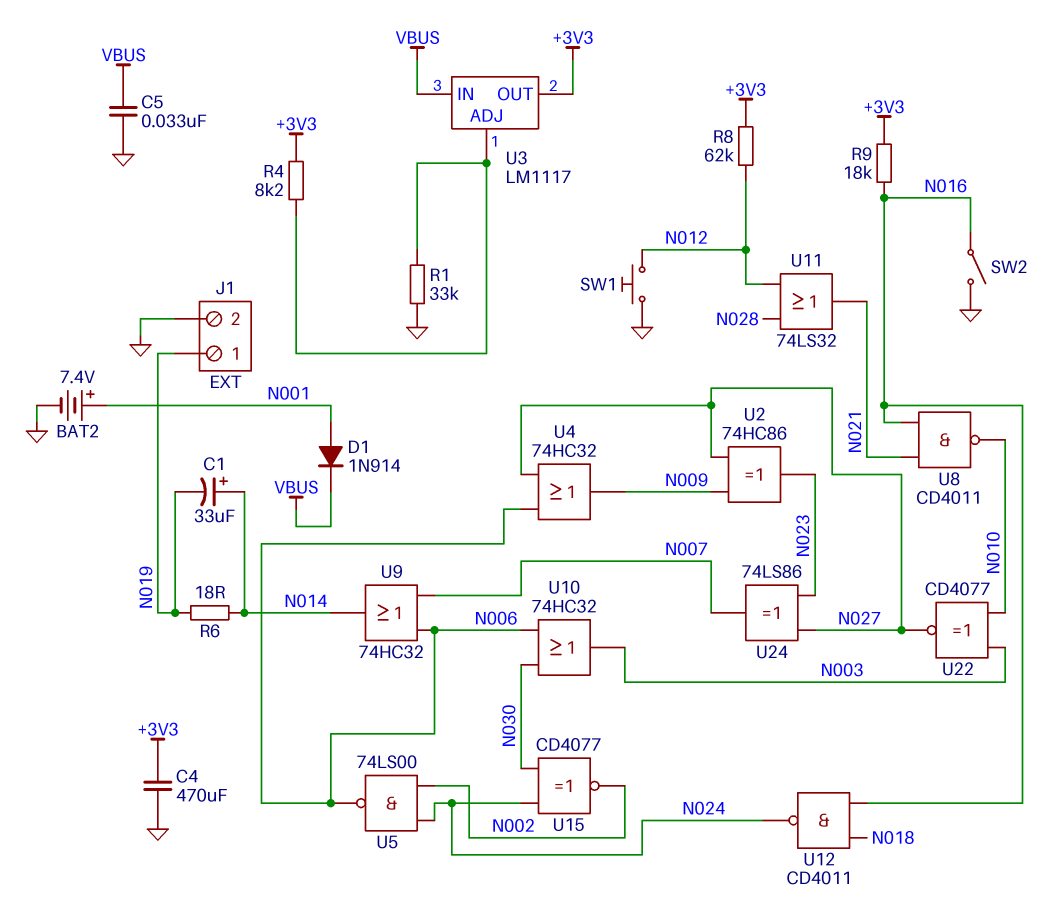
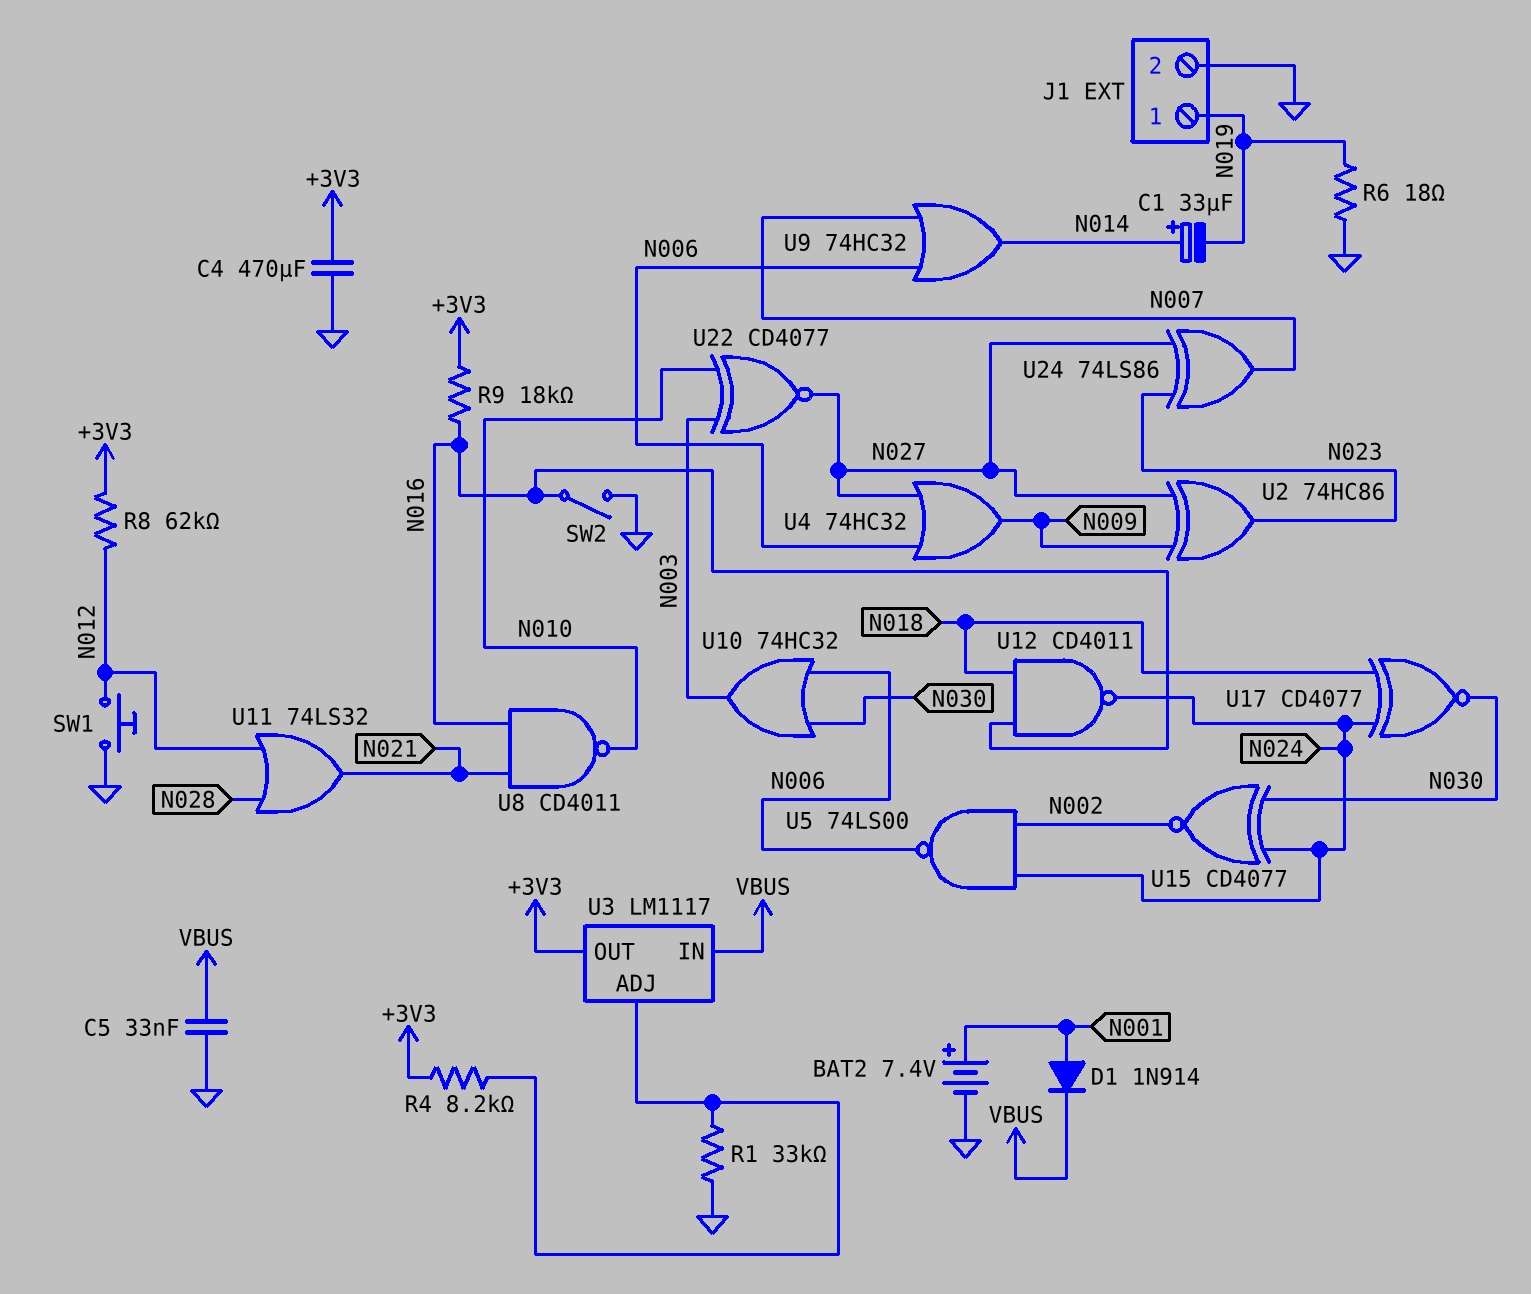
R6: 18 (N014, N019) -> 18 (GND, N019)
U17: none -> XNOR CD4077 (in N018, in N024, out N030)

